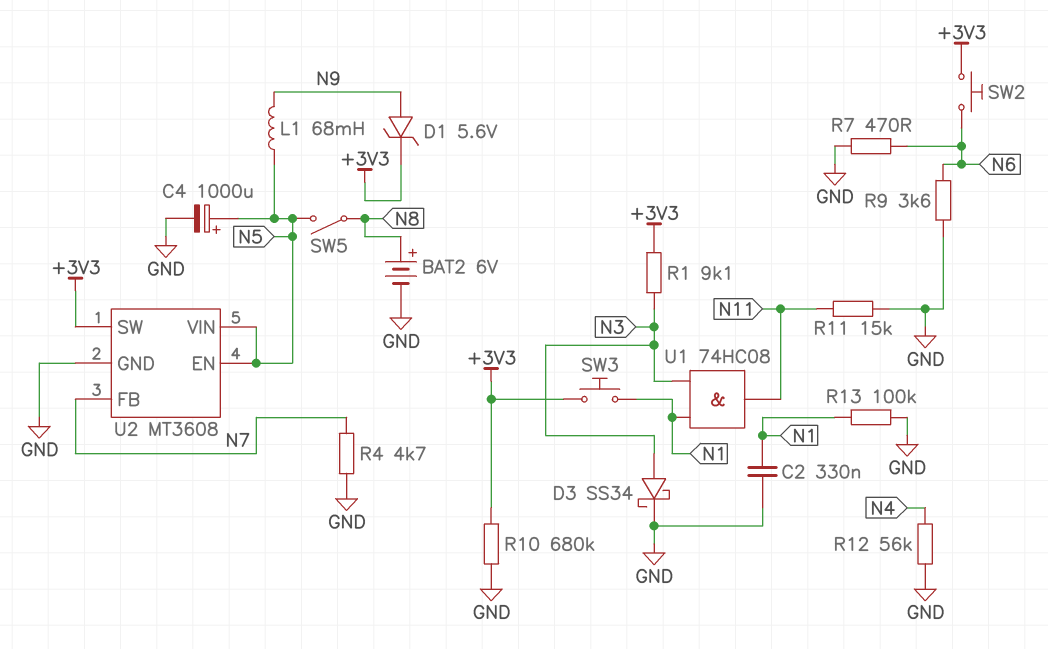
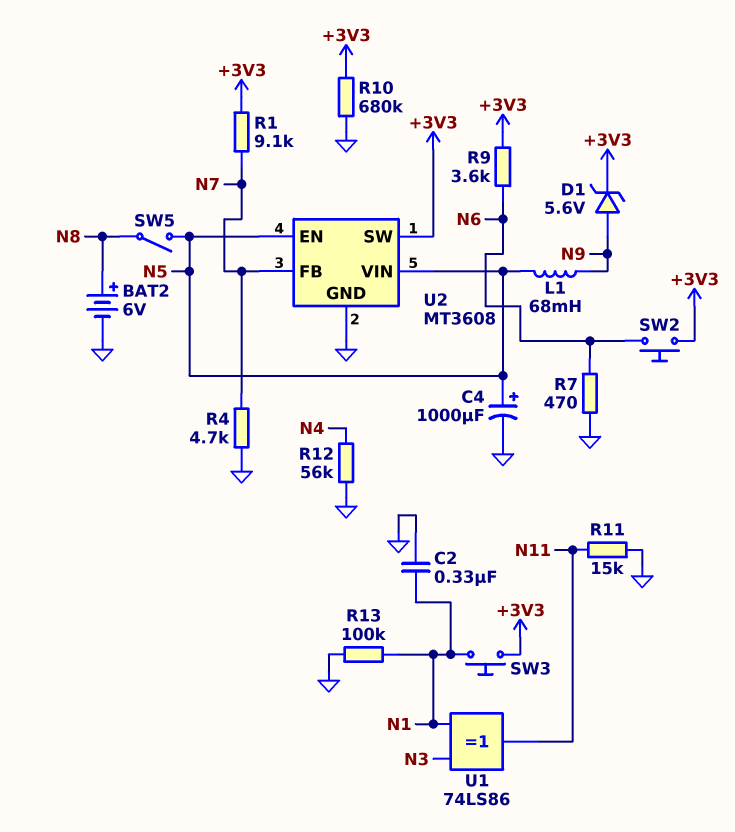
D3: schottky SS34 (A N3, K GND) -> none
R1: 9.1k (+3V3, N3) -> 9.1k (+3V3, N7)
R9: 3.6k (GND, N6) -> 3.6k (+3V3, N6)
U1: AND 74HC08 (in N1, in N3, out N11) -> XOR 74LS86 (in N1, in N3, out N11)

